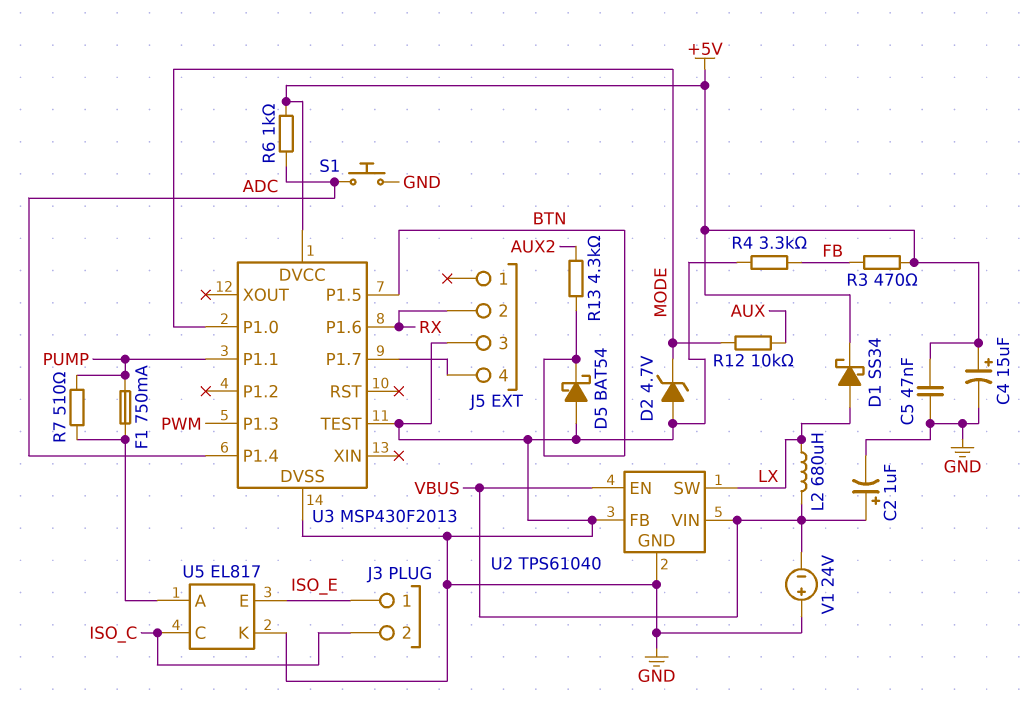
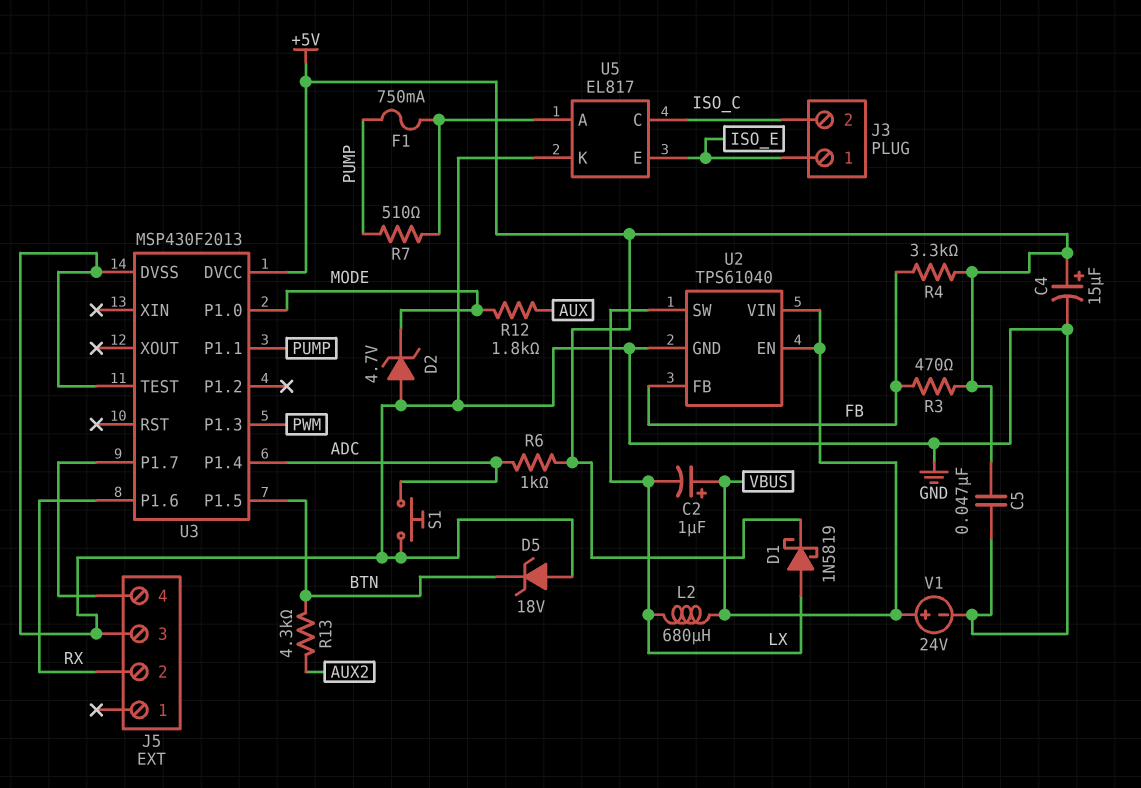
C2: 1uF (plus VBUS, minus GND) -> 1uF (plus VBUS, minus LX)
D1: schottky SS34 (A LX, K +5V) -> schottky 1N5819 (A LX, K +5V)
D5: schottky BAT54 (A GND, K BTN) -> zener 18V (A GND, K BTN)
R4: 3.3k (FB, GND) -> 3.3k (+5V, FB)
R12: 10k (AUX, MODE) -> 1.8k (AUX, MODE)
U2 pin FB: GND -> FB
V1: 24V (plus GND, minus VBUS) -> 24V (plus VBUS, minus GND)

